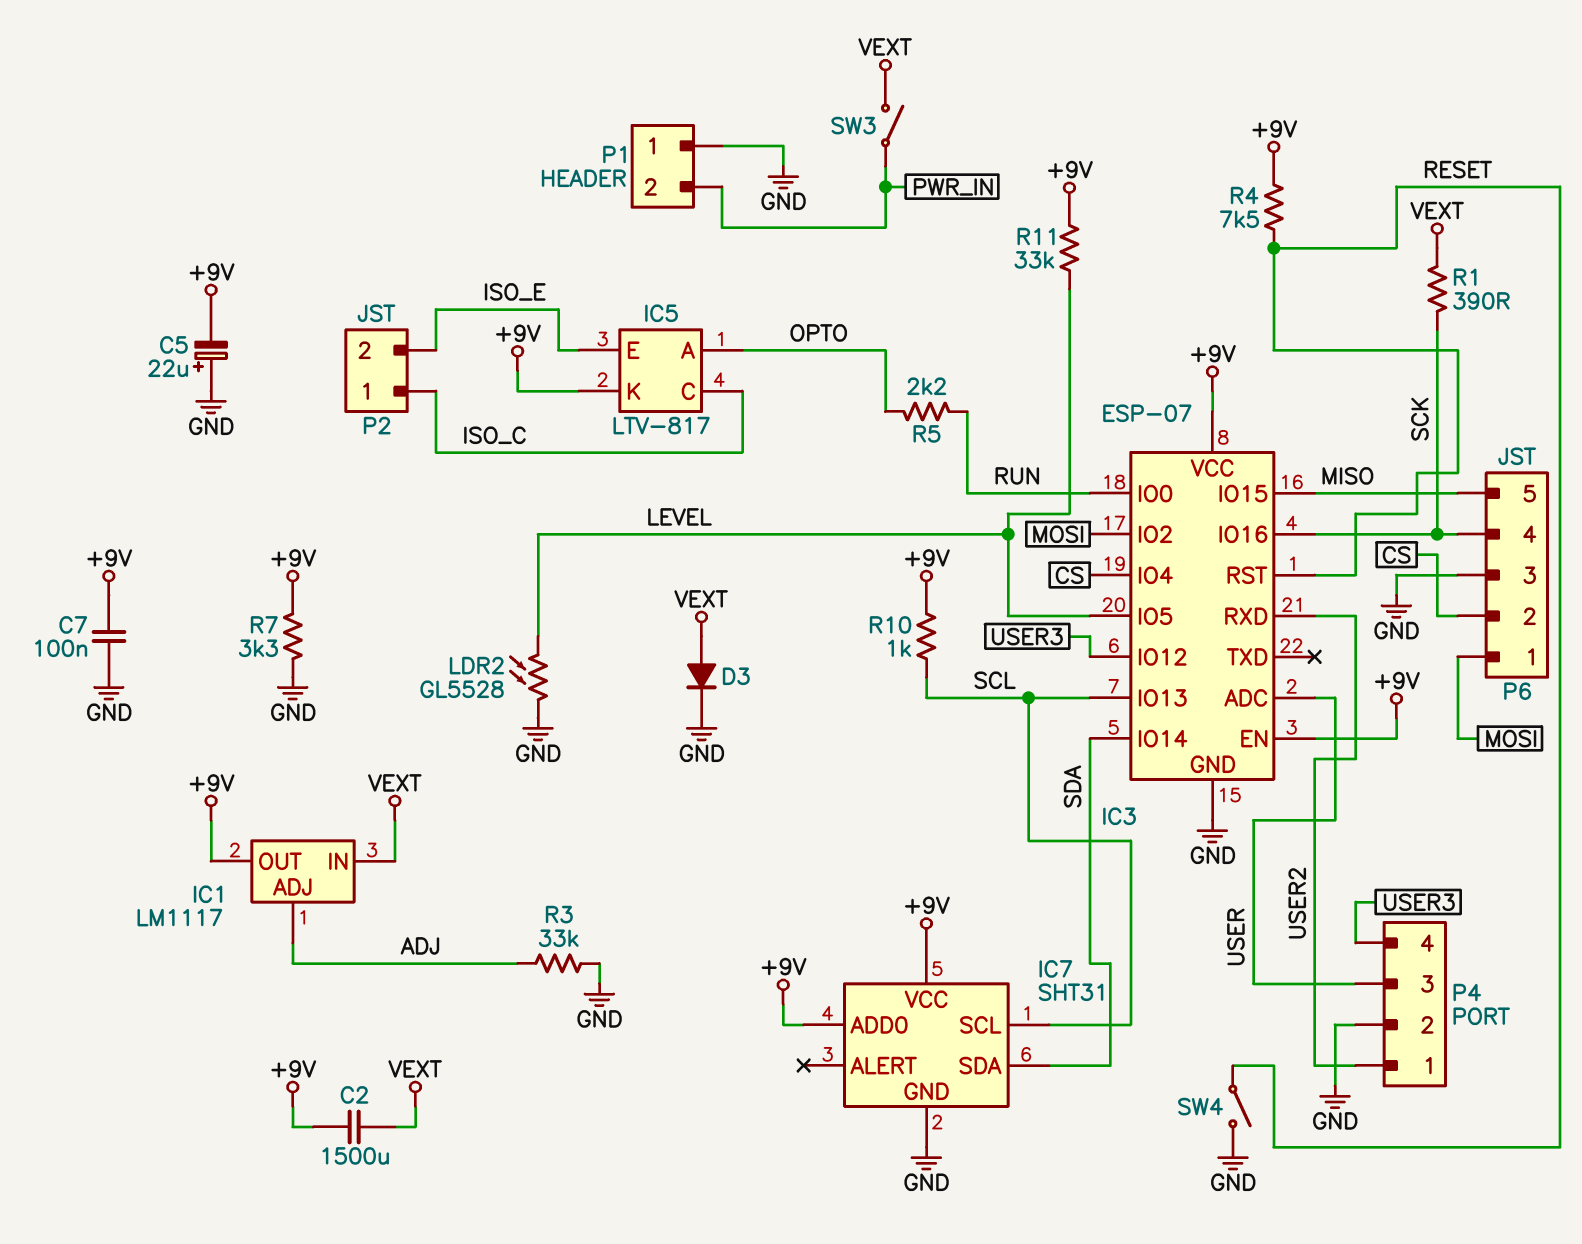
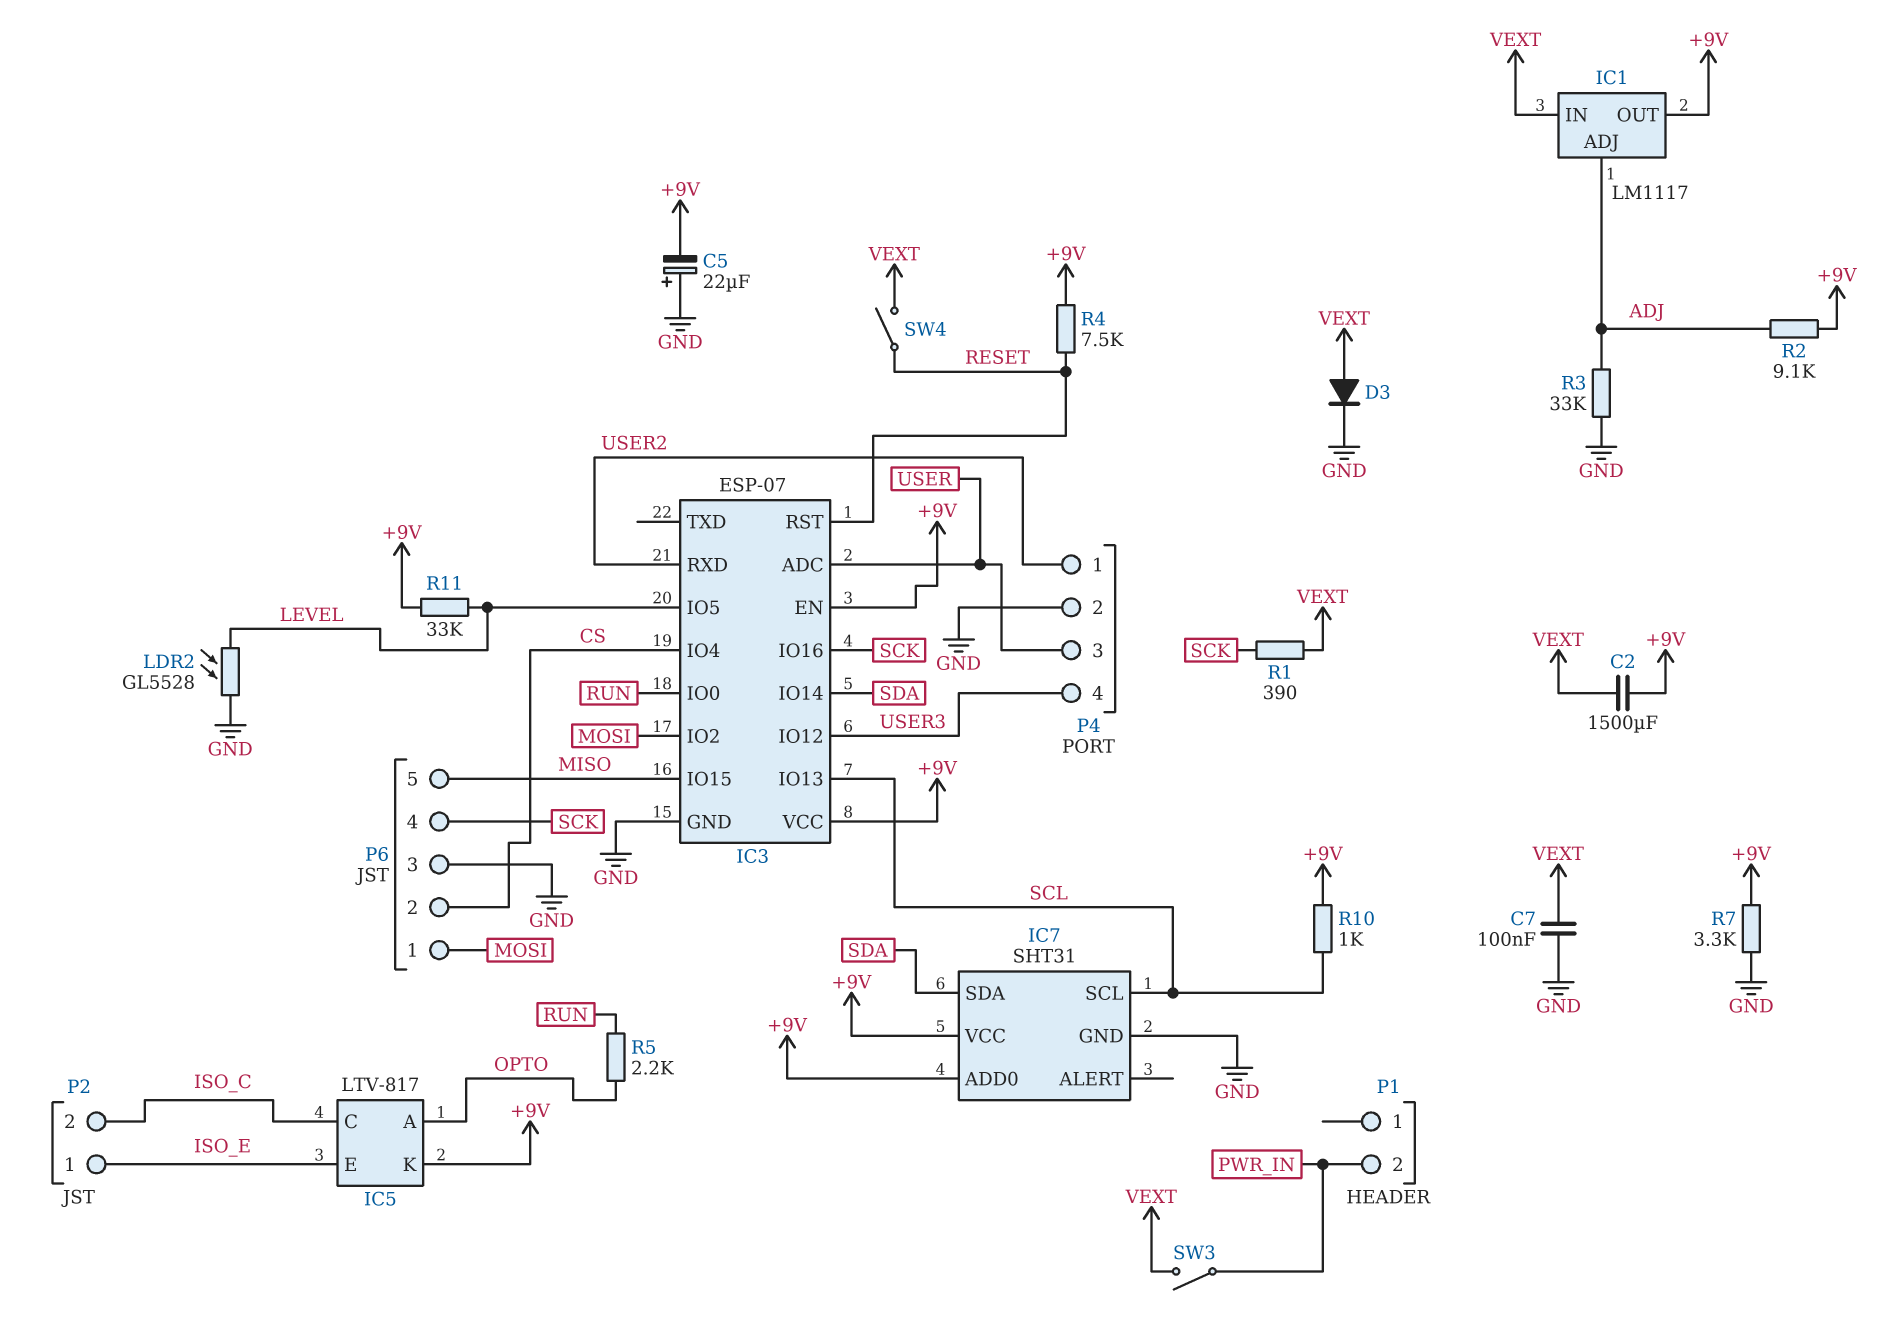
C7: 100nF (+9V, GND) -> 100nF (GND, VEXT)
P1 pin 1: GND -> none
P2 pin 1: ISO_C -> ISO_E
P2 pin 2: ISO_E -> ISO_C
R2: none -> 9.1k (+9V, ADJ)
SW4: switch (GND, RESET) -> switch (RESET, VEXT)

